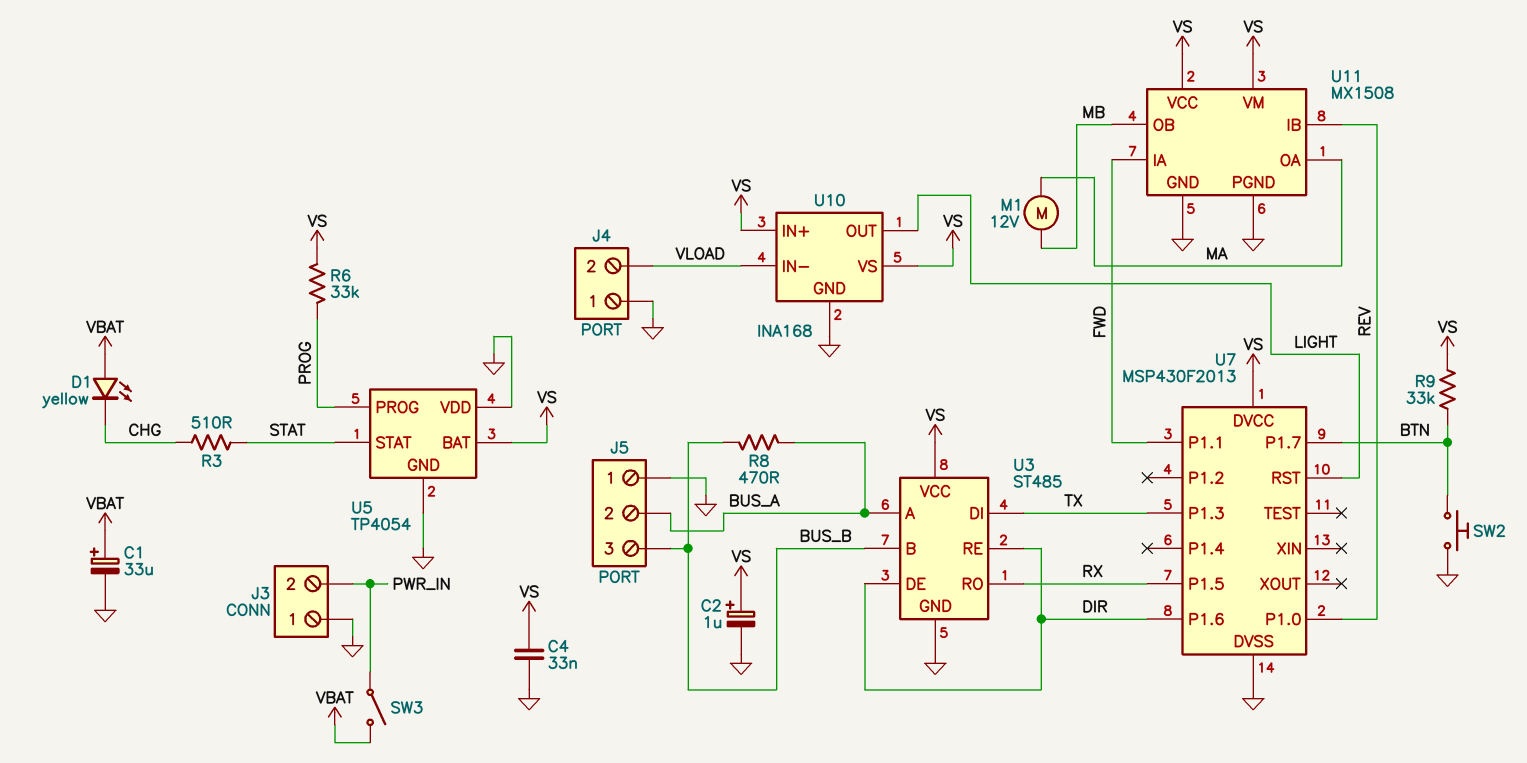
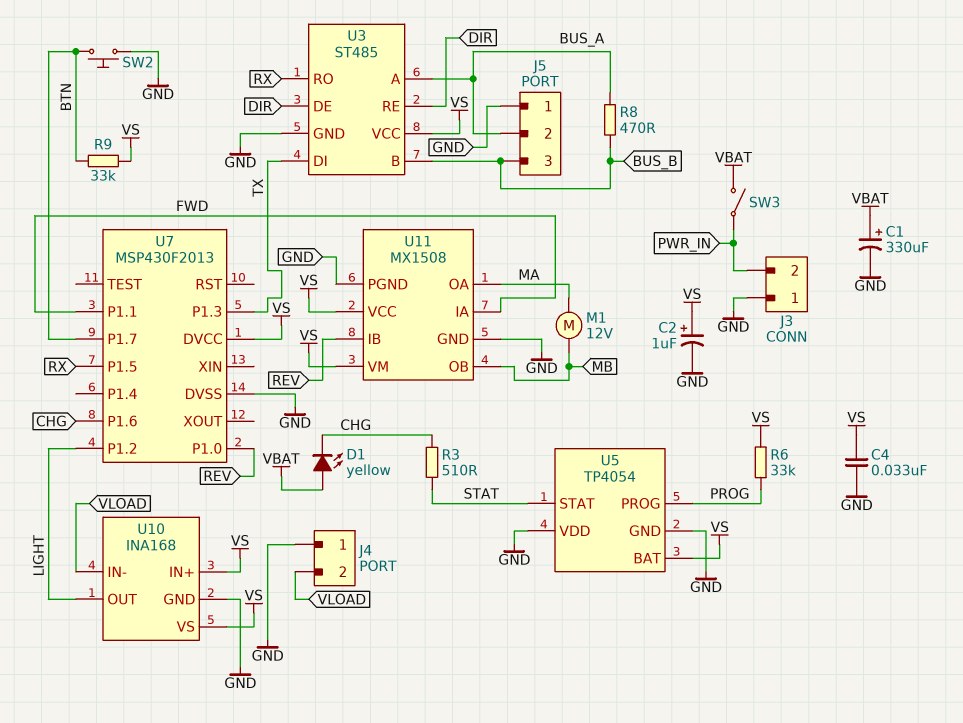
C1: 33uF (plus VBAT, minus GND) -> 330uF (plus VBAT, minus GND)
U7 pin P1.2: none -> LIGHT
U7 pin P1.6: DIR -> CHG
U7 pin RST: LIGHT -> none

